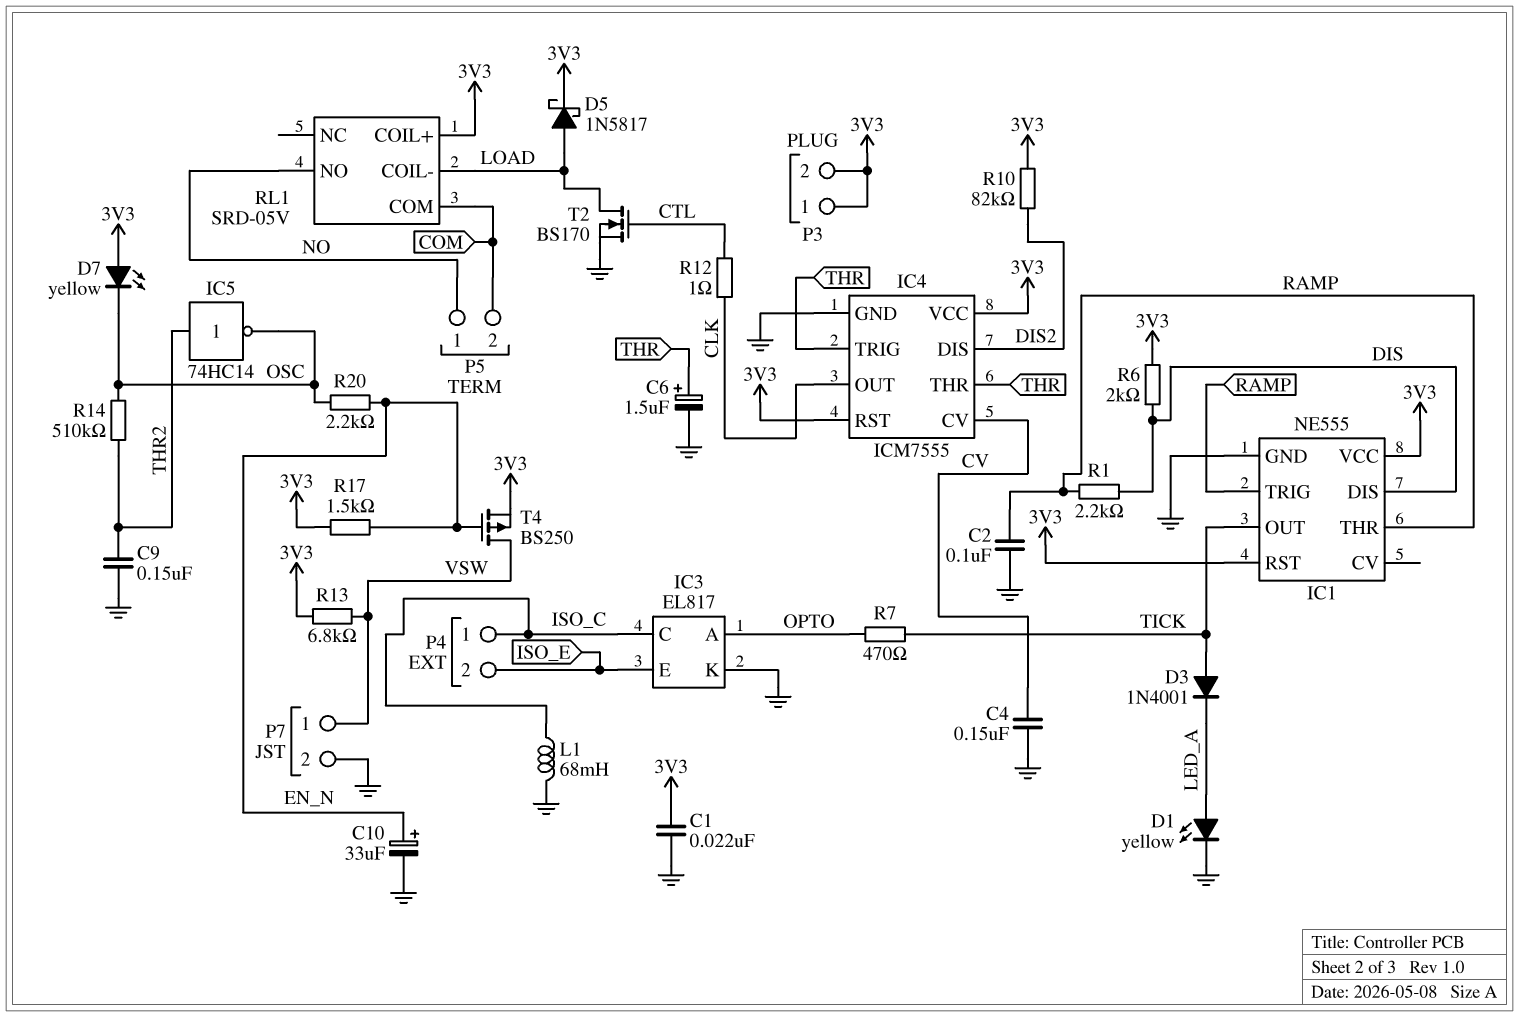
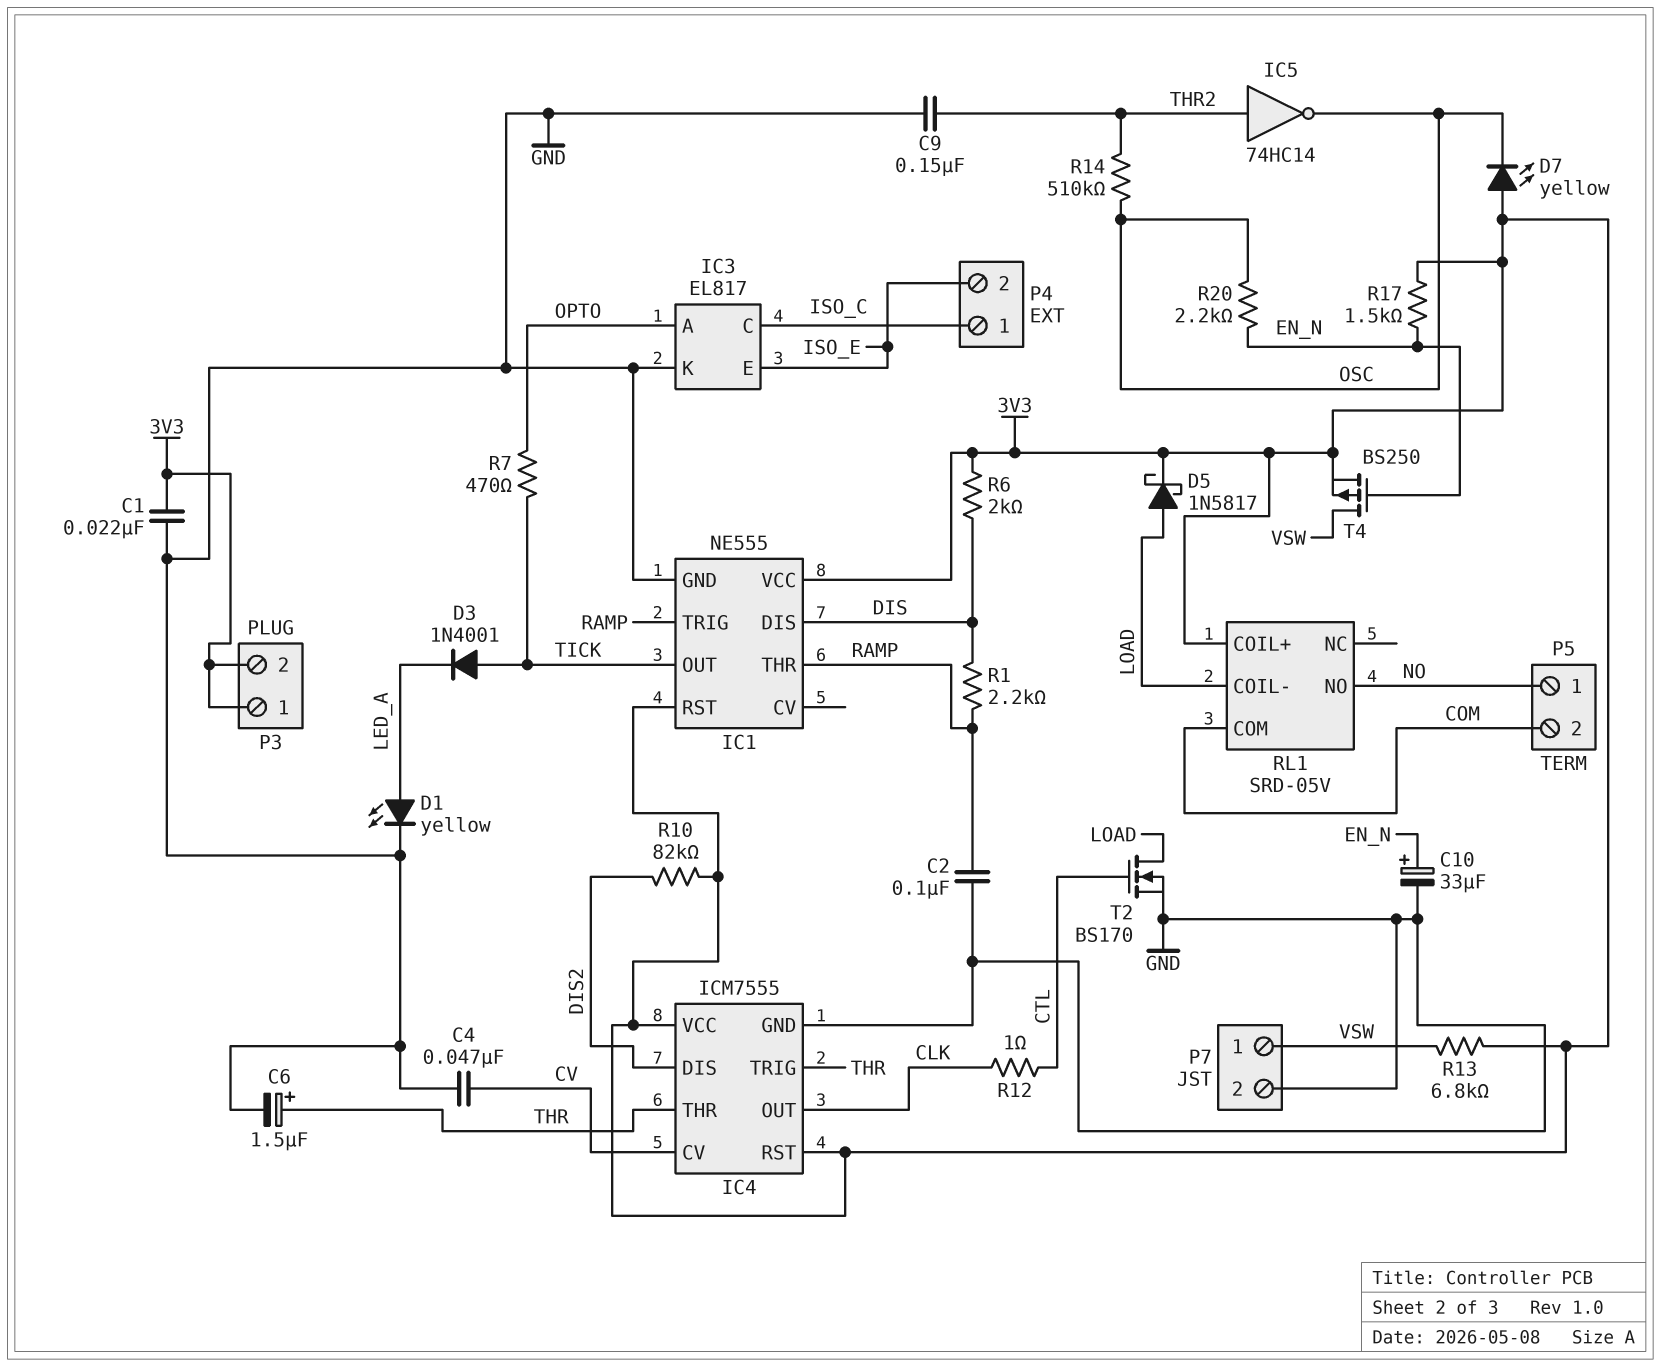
C4: 150nF (CV, GND) -> 47nF (CV, GND)
L1: 68mH (GND, ISO_C) -> none

